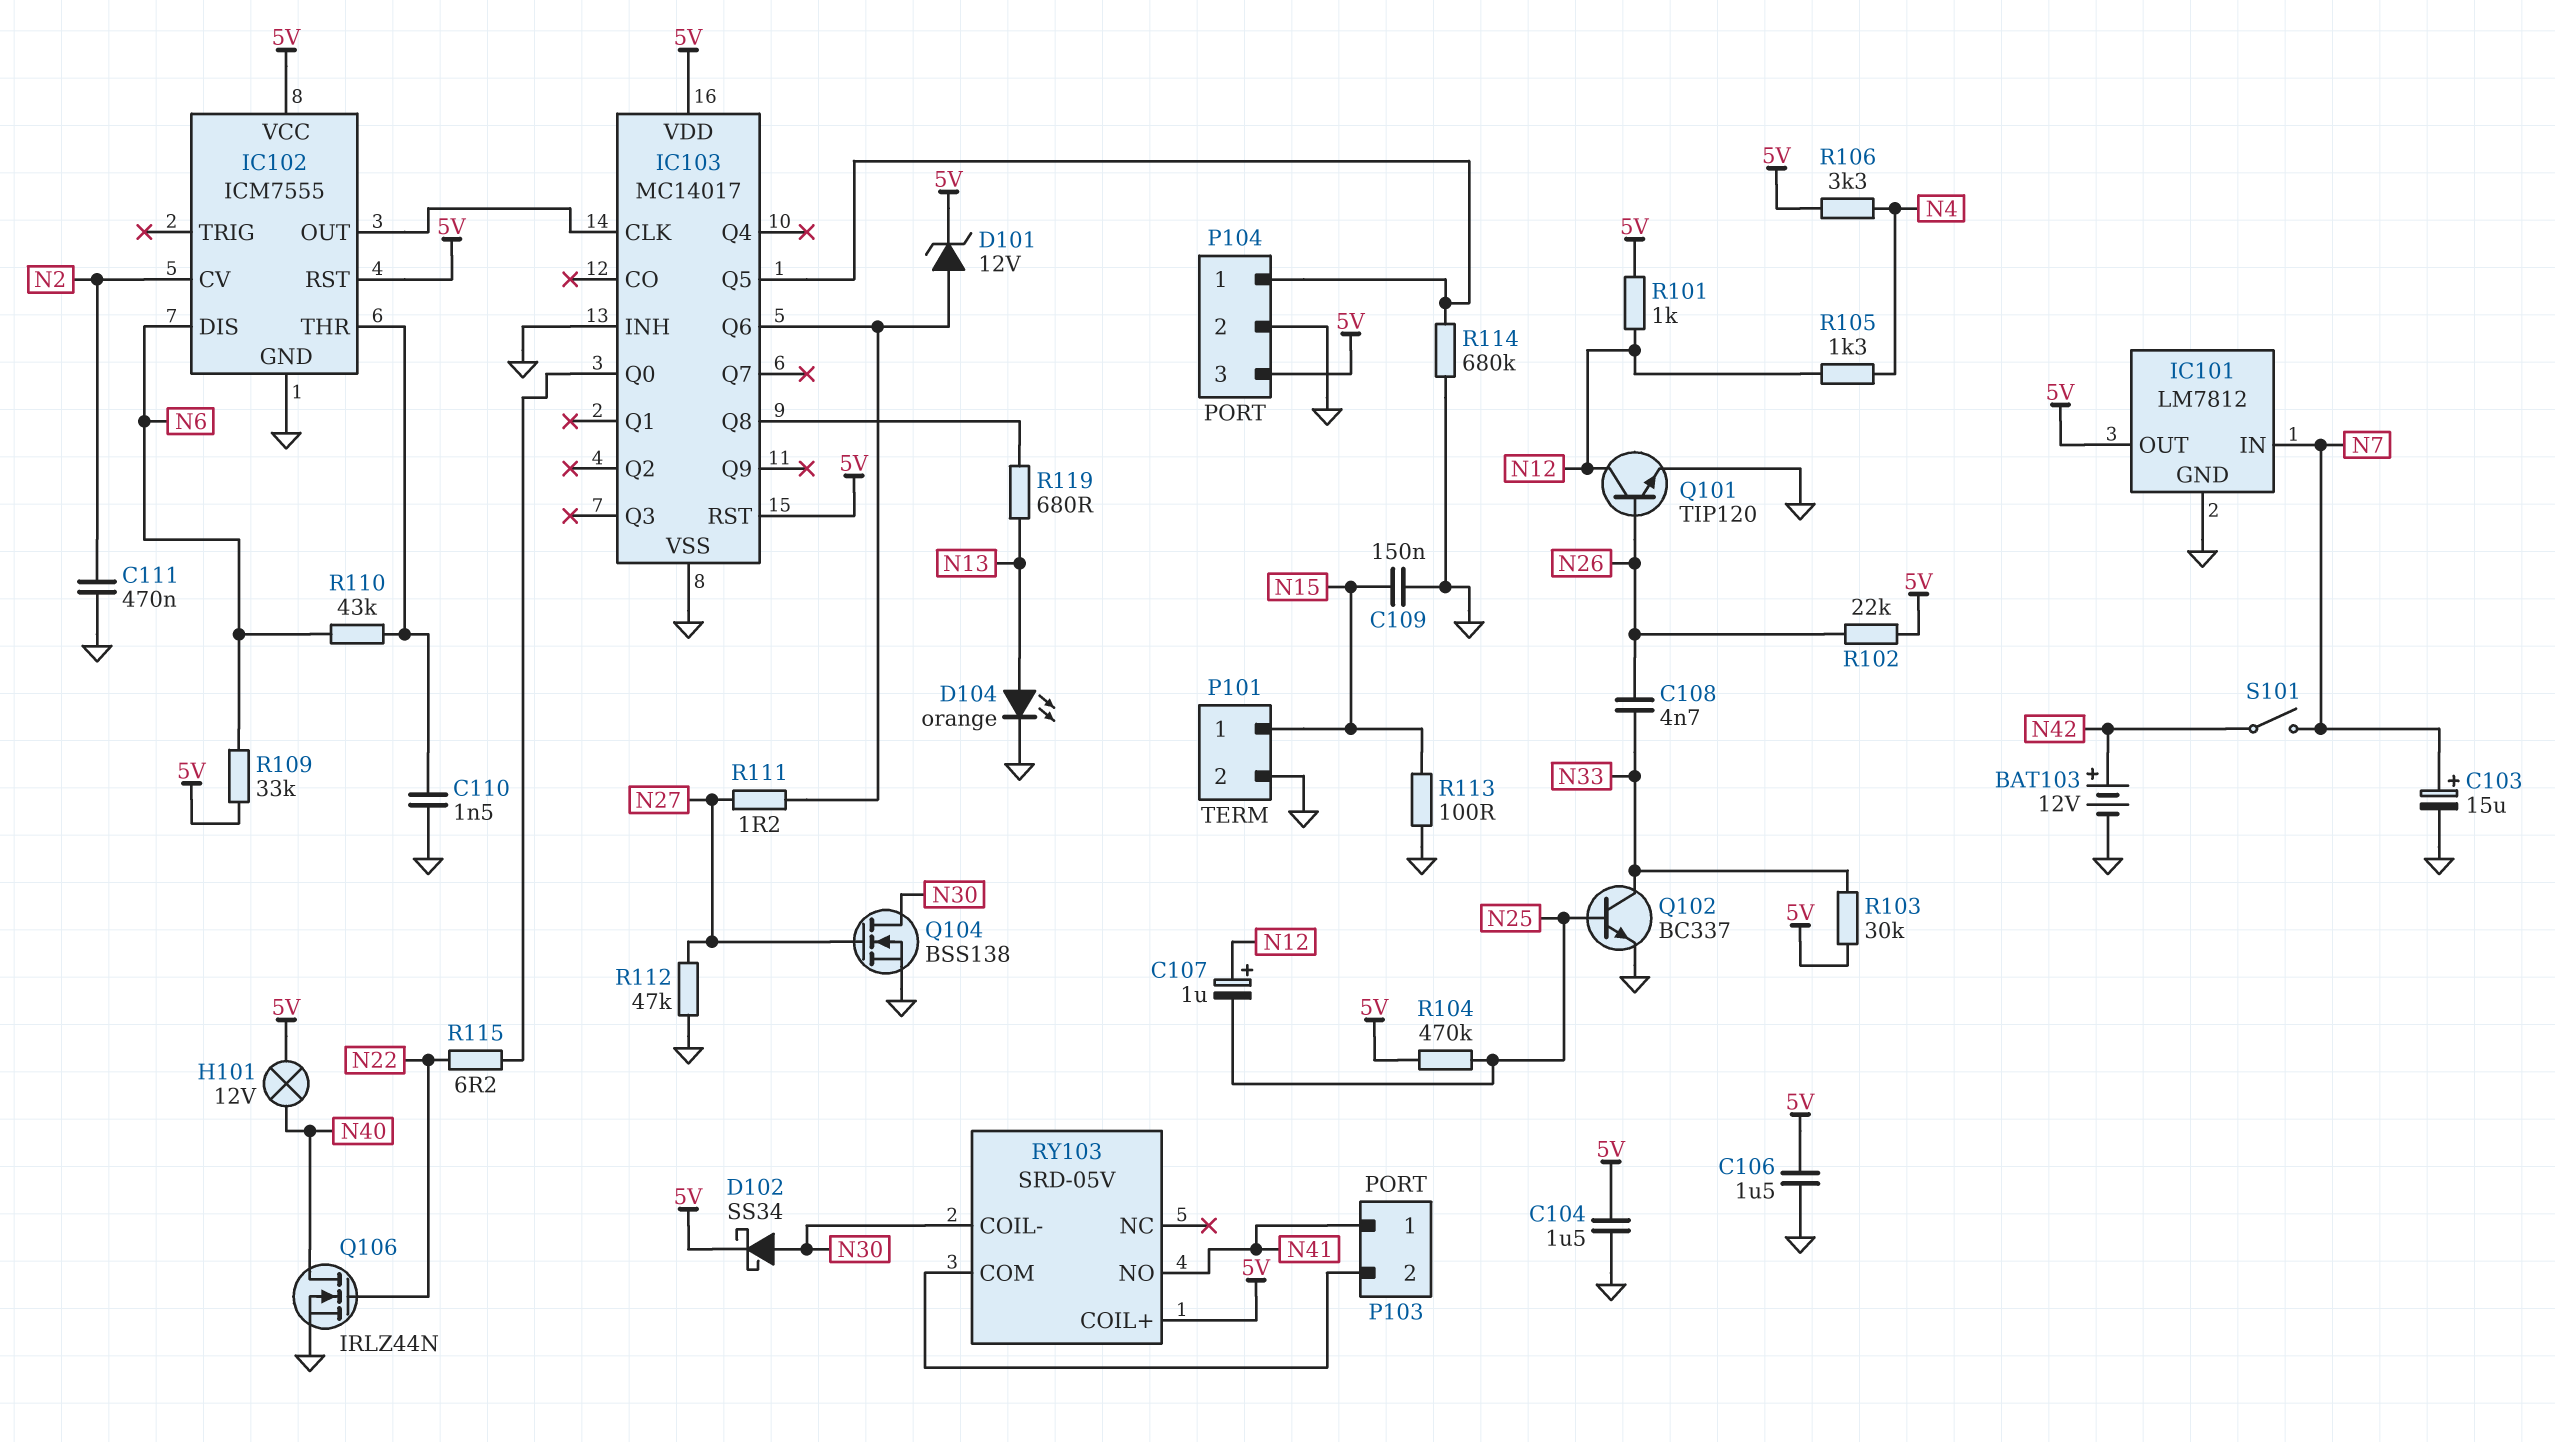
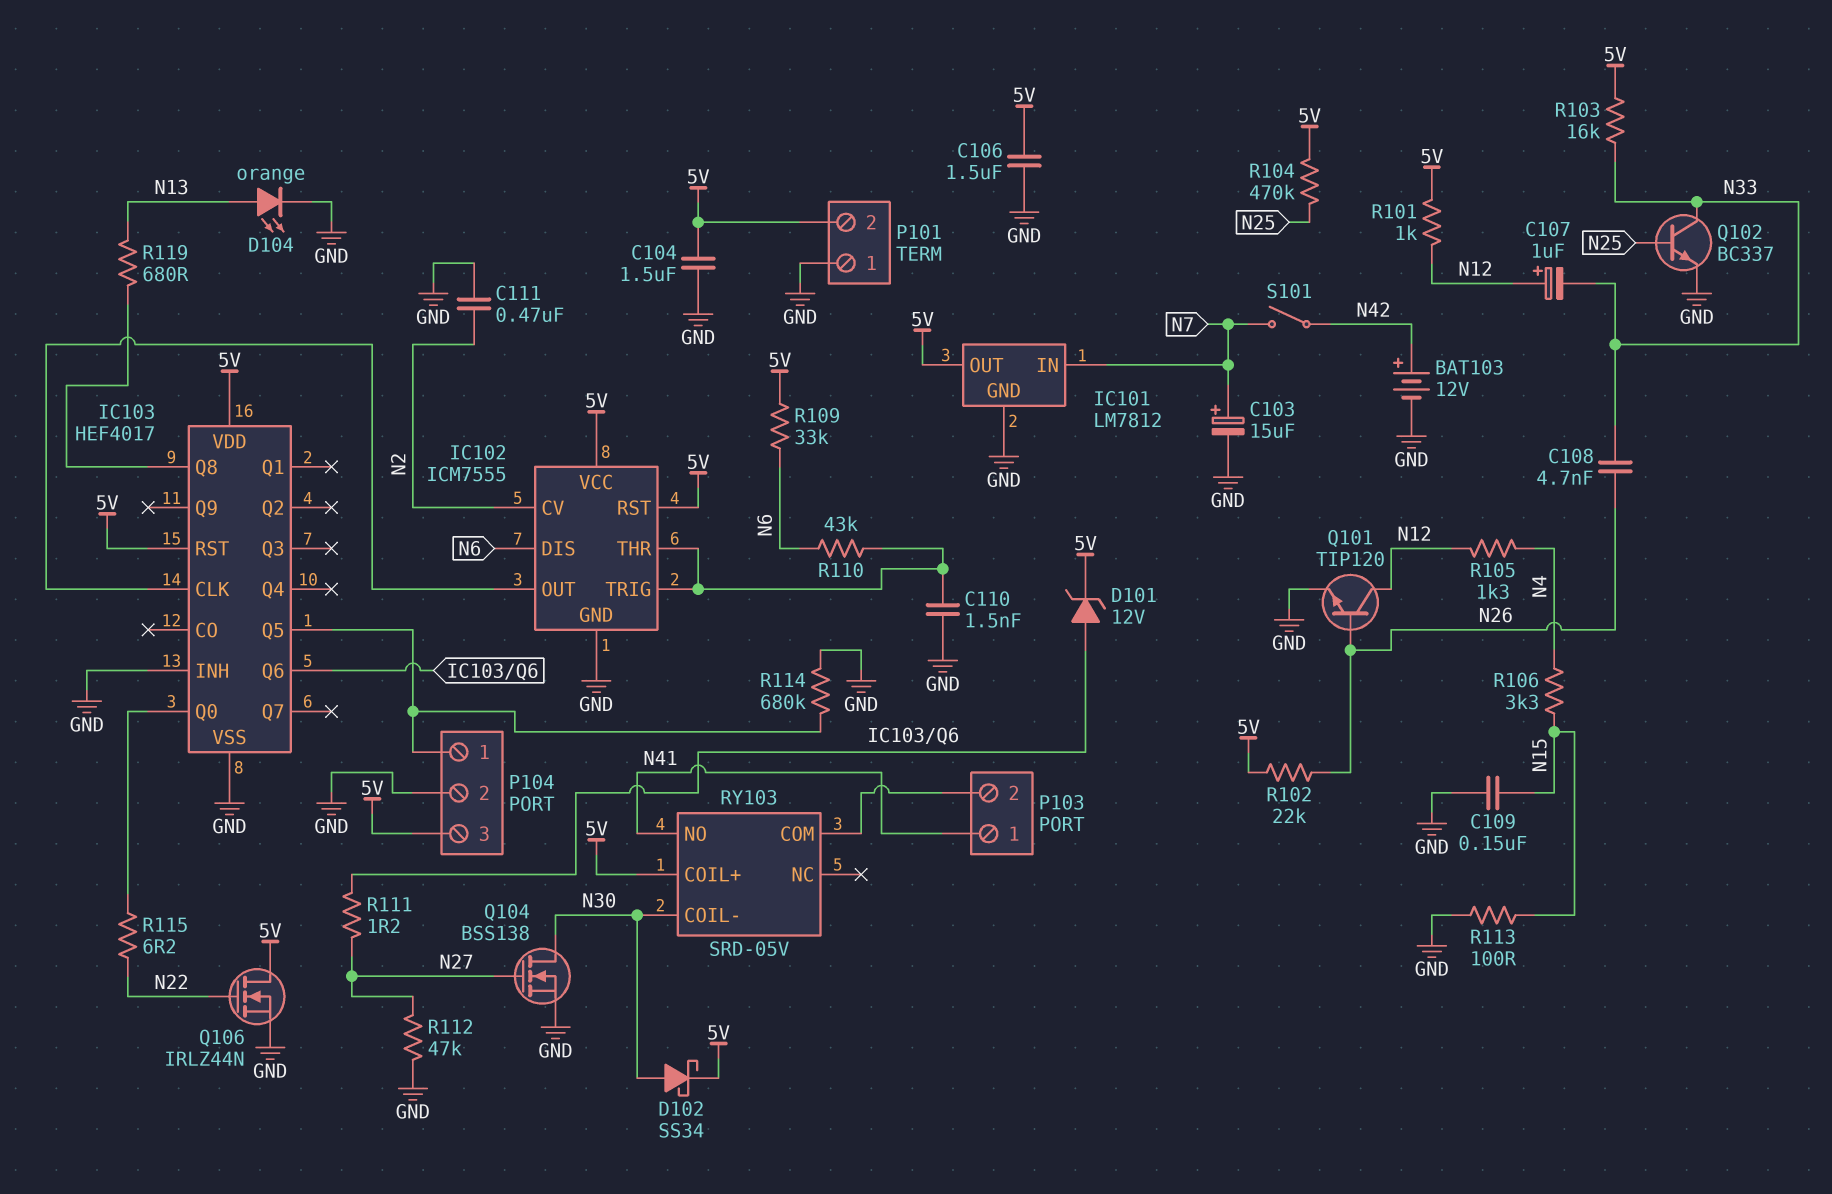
C107: 1uF (plus N12, minus N25) -> 1uF (plus N12, minus N33)
H101: lamp 12V (5V, N40) -> none
IC102 pin TRIG: none -> IC102/THR
IC103: MC14017 -> HEF4017
P101 pin 1: N15 -> GND
P101 pin 2: GND -> 5V
Q106: NMOS IRLZ44N (G N22, D N40, S GND) -> NMOS IRLZ44N (G N22, D 5V, S GND)
R103: 30k (5V, N33) -> 16k (5V, N33)
R106: 3.3k (5V, N4) -> 3.3k (N4, N15)

